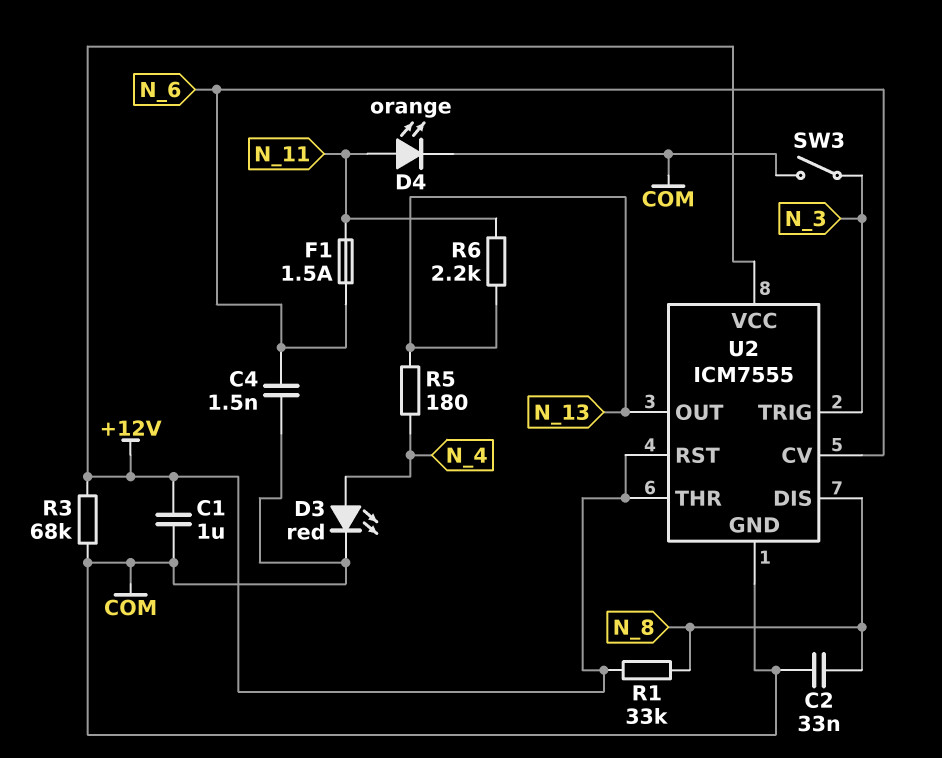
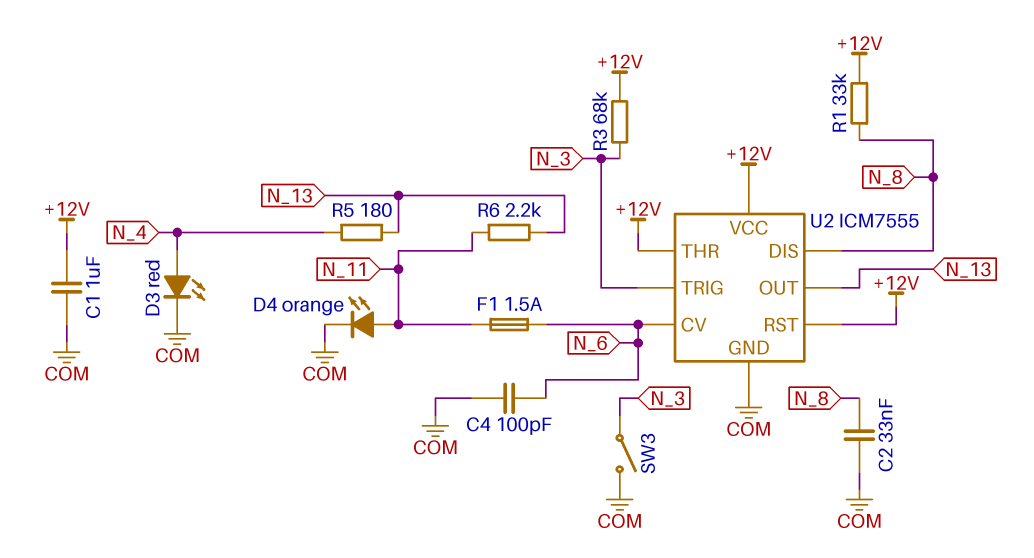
C4: 1.5nF (COM, N_6) -> 100pF (COM, N_6)
R3: 68k (+12V, COM) -> 68k (+12V, N_3)

